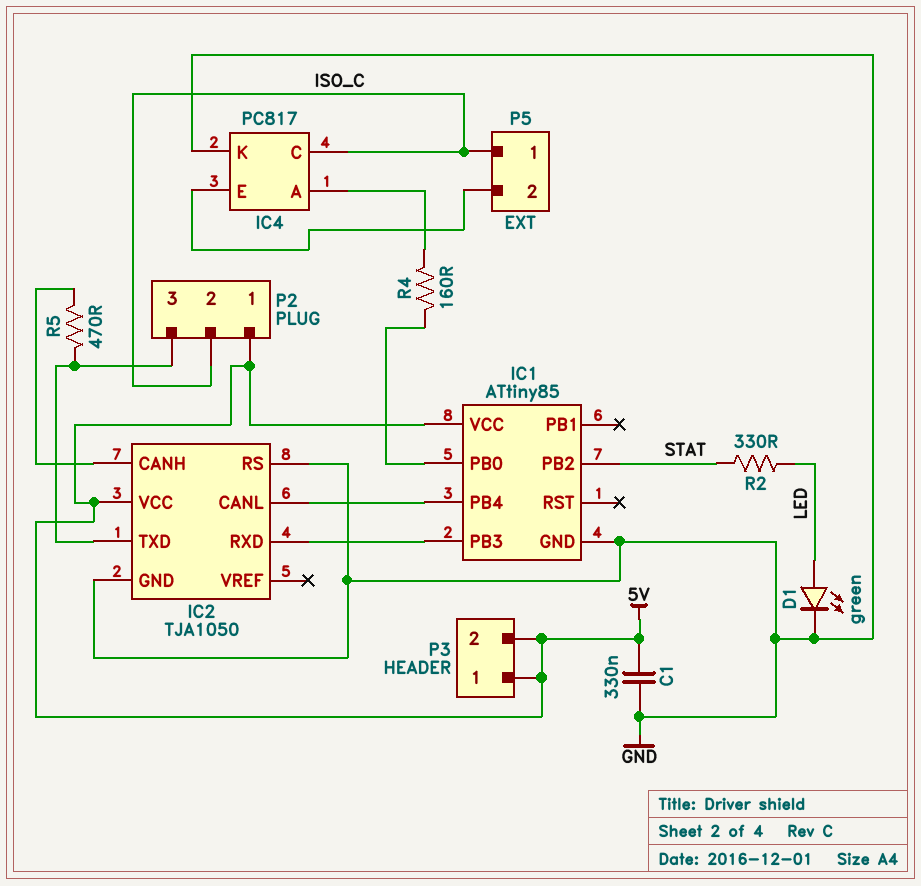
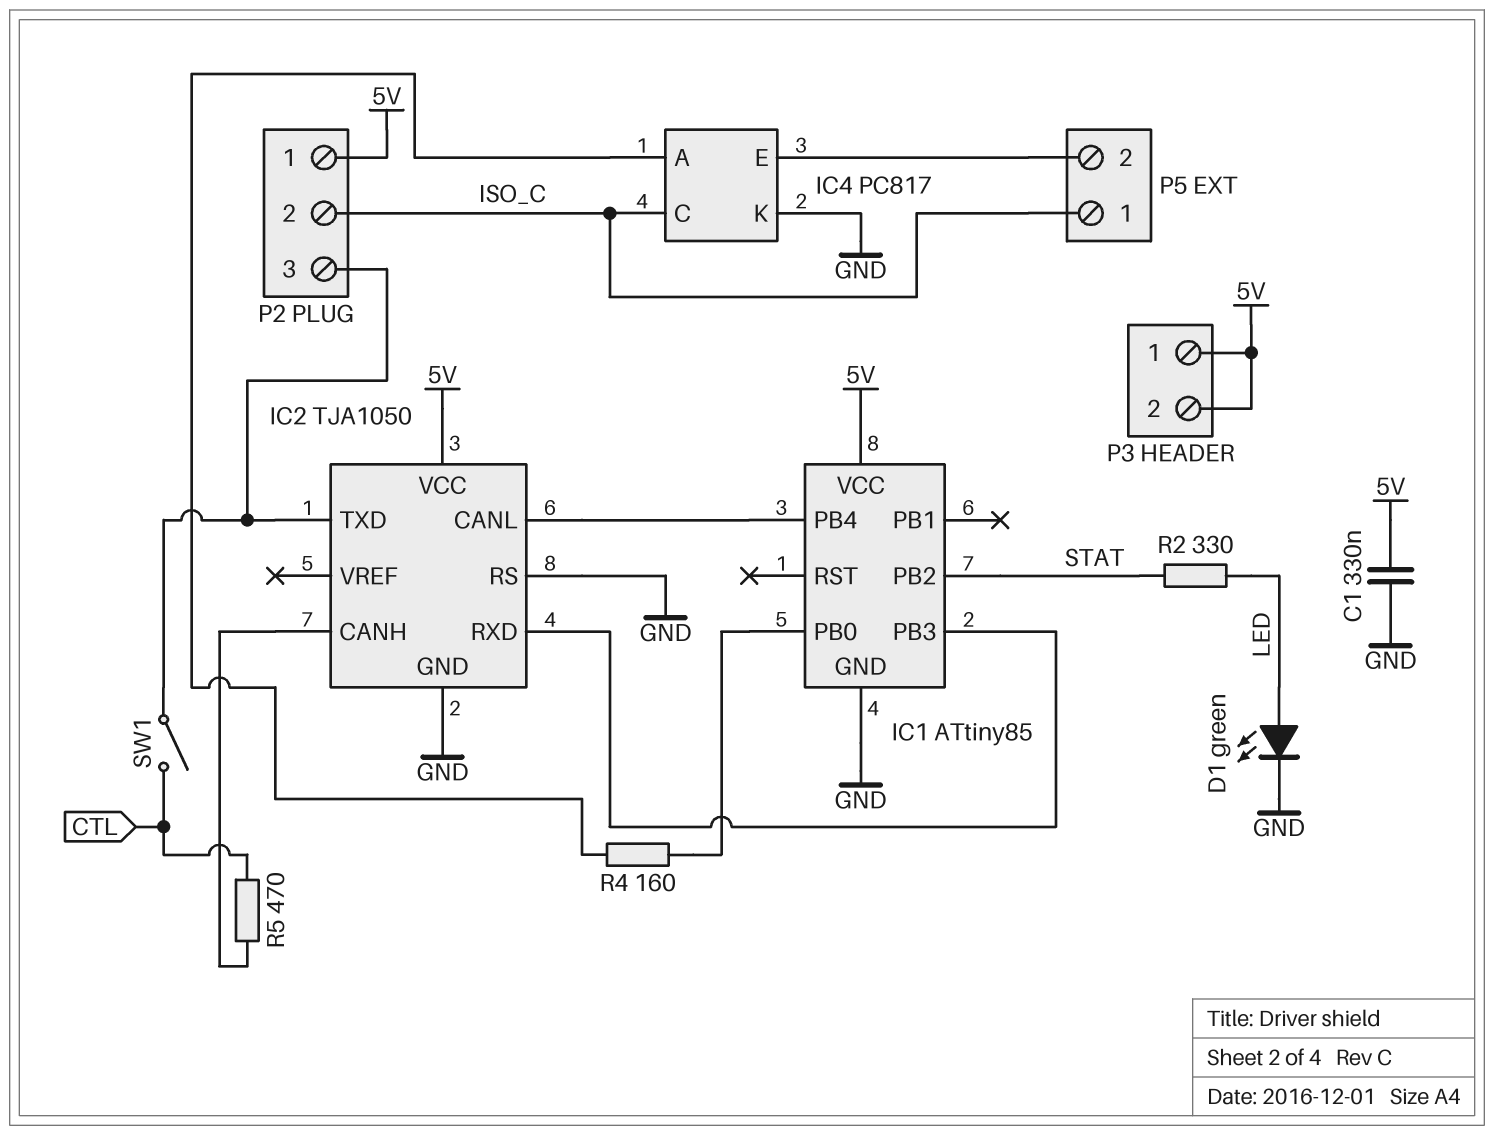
R5: 470 (IC2/CANH, IC2/TXD) -> 470 (CTL, IC2/CANH)
SW1: none -> switch (CTL, IC2/TXD)

